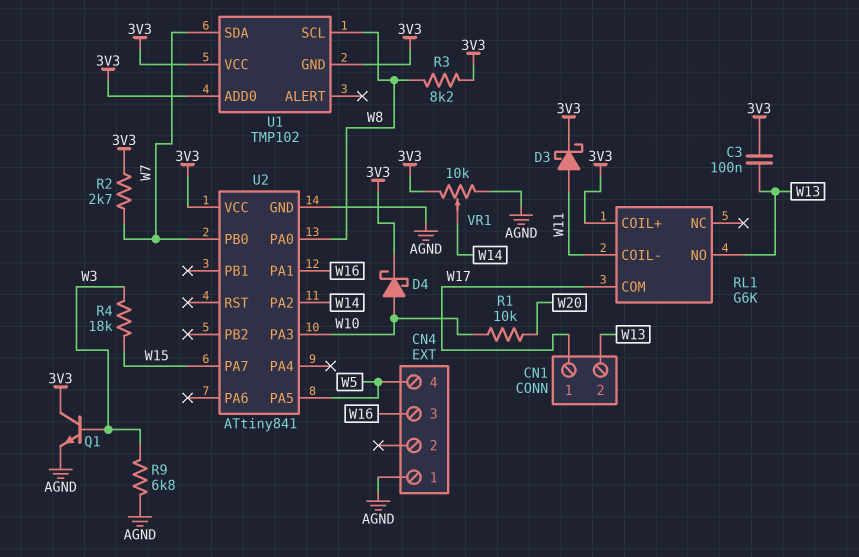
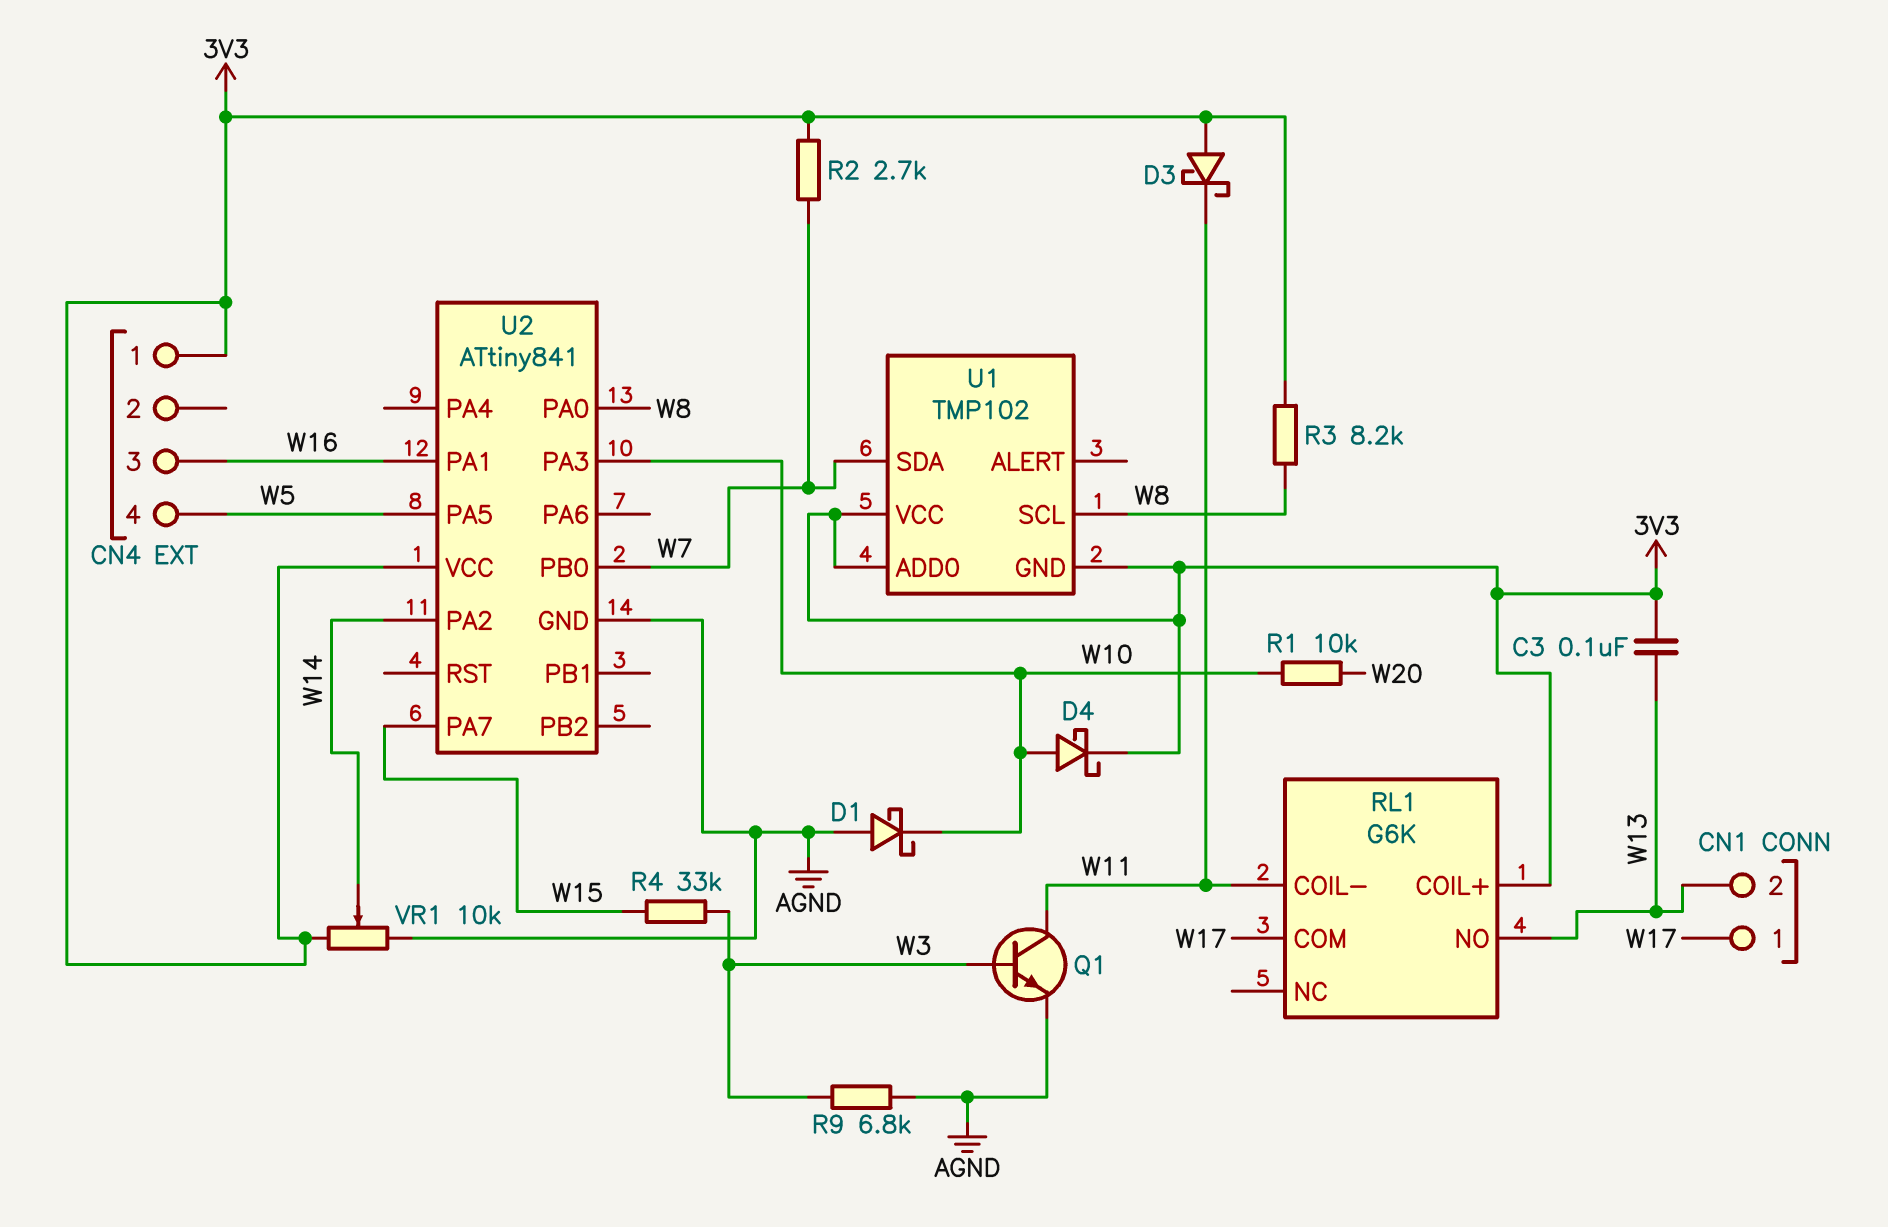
CN4 pin 1: AGND -> 3V3
D1: none -> schottky (A AGND, K W10)
D3: schottky (A W11, K 3V3) -> schottky (A 3V3, K W11)
Q1: NPN (B W3, C 3V3, E AGND) -> NPN (B W3, C W11, E AGND)
R4: 18k (W3, W15) -> 33k (W3, W15)

